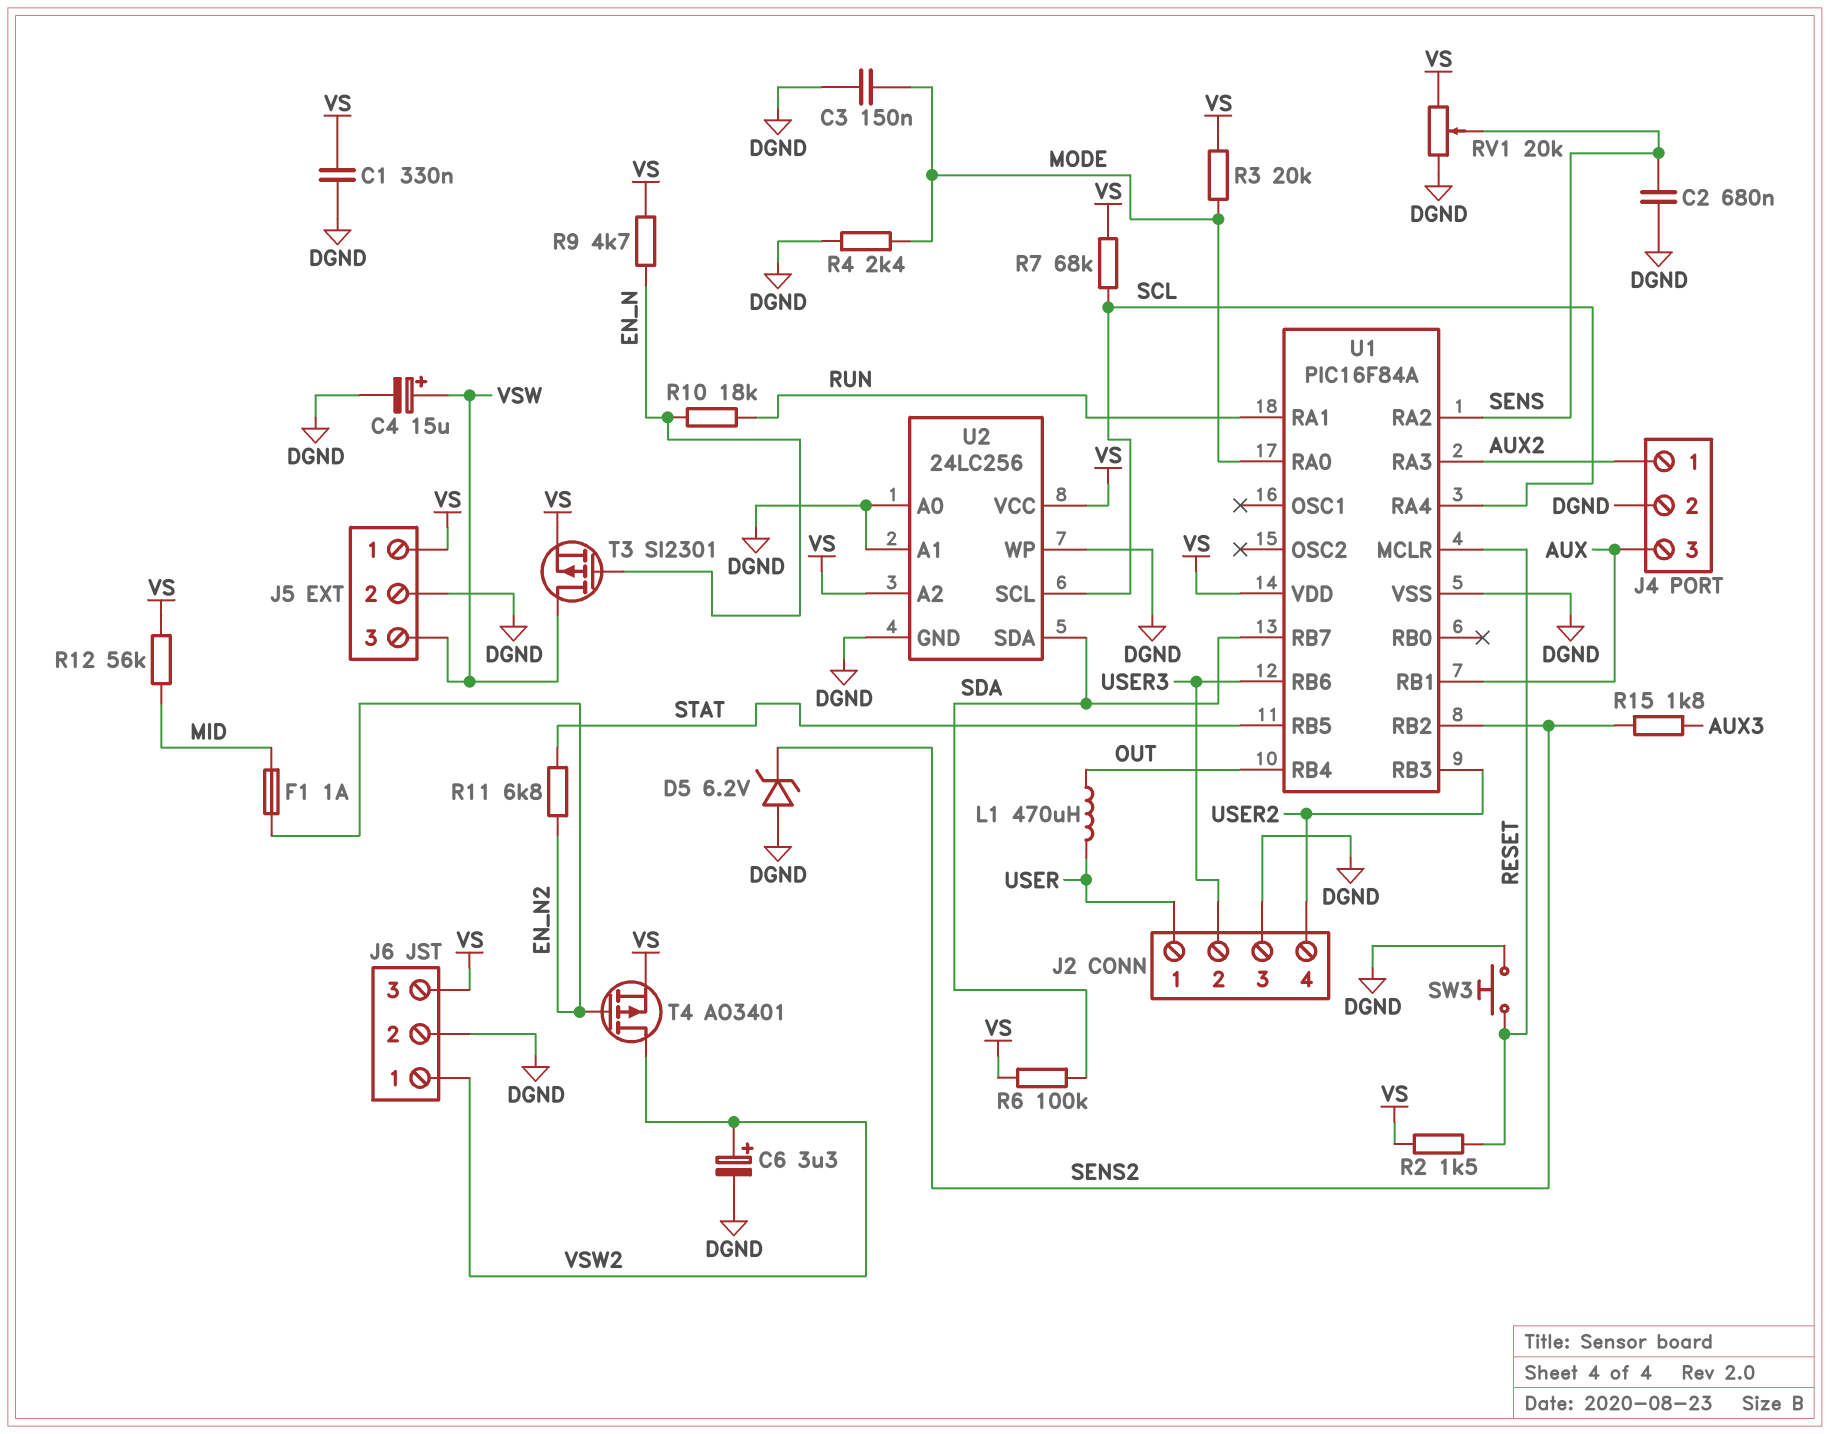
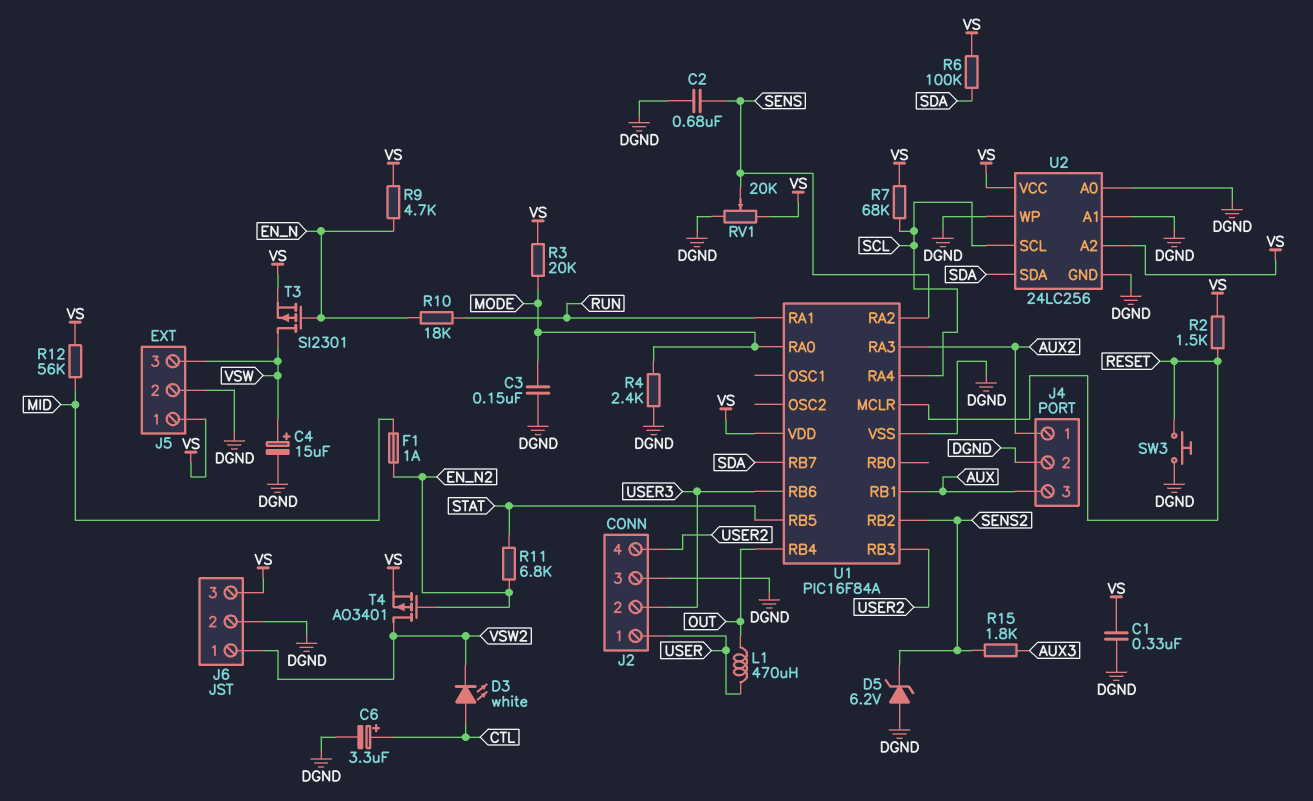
C6: 3.3uF (plus VSW2, minus DGND) -> 3.3uF (plus CTL, minus DGND)
D3: none -> LED white (A CTL, K VSW2)

